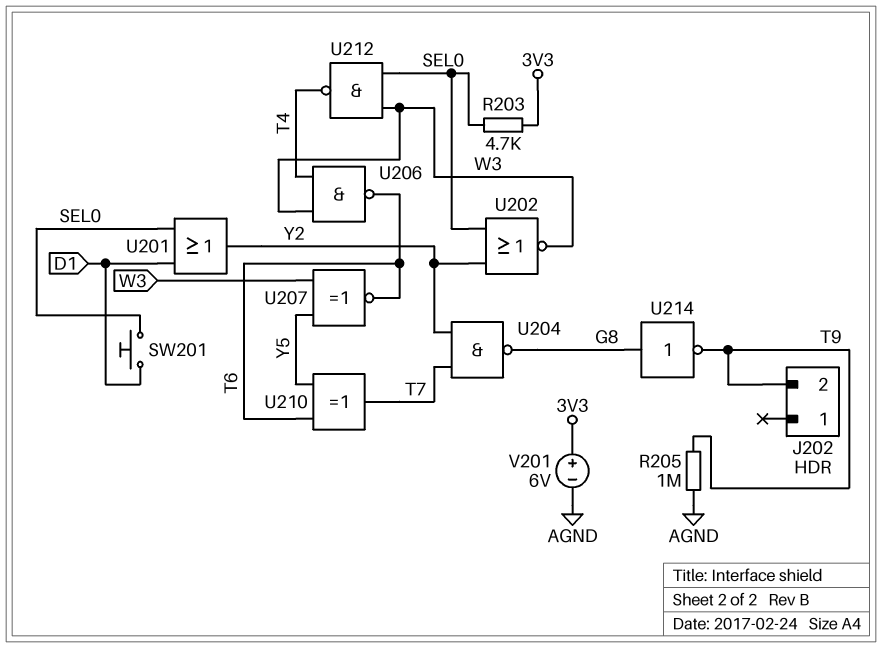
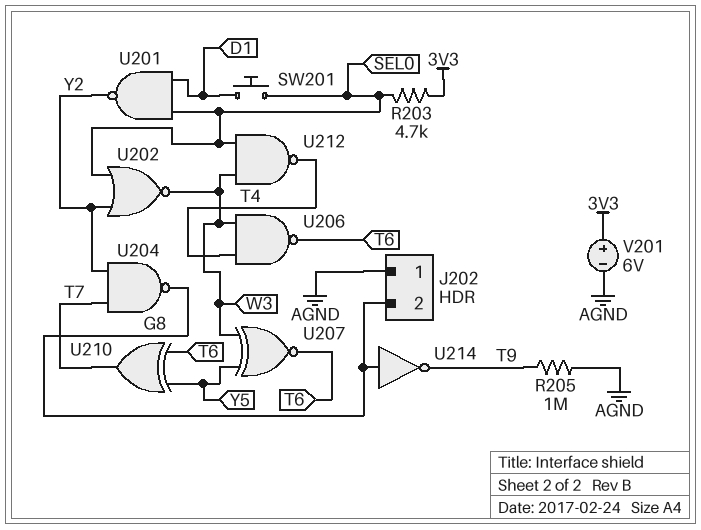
J202 pin 1: none -> AGND
J202 pin 2: T9 -> G8
U201: OR (in D1, in SEL0, out Y2) -> NAND (in D1, in SEL0, out Y2)

